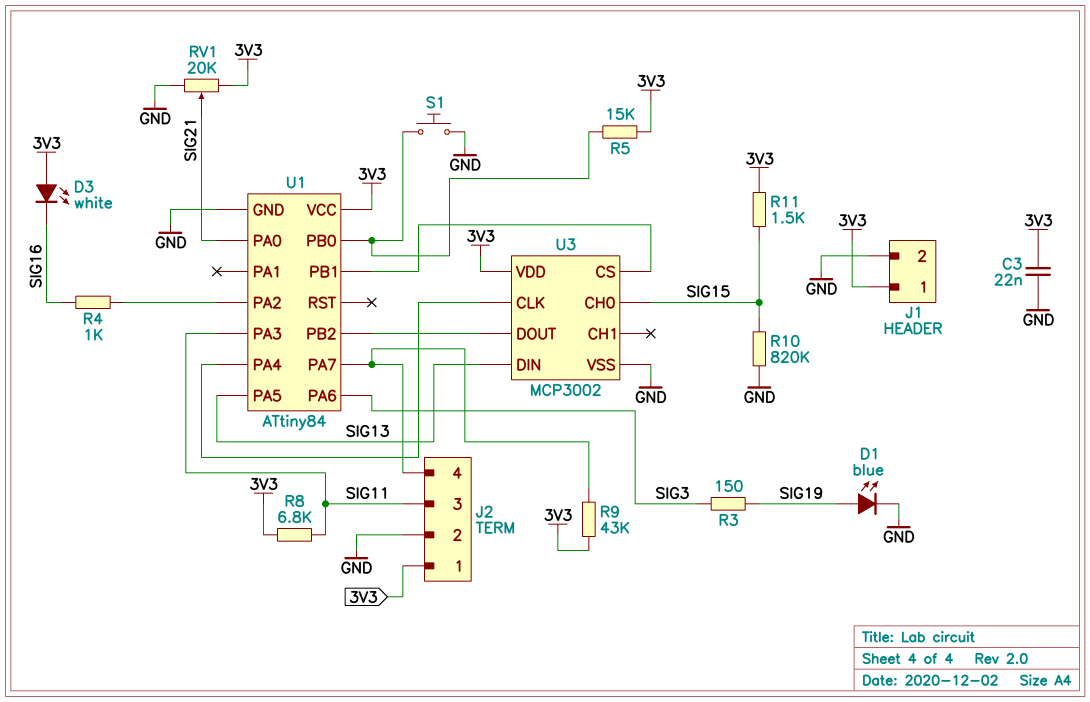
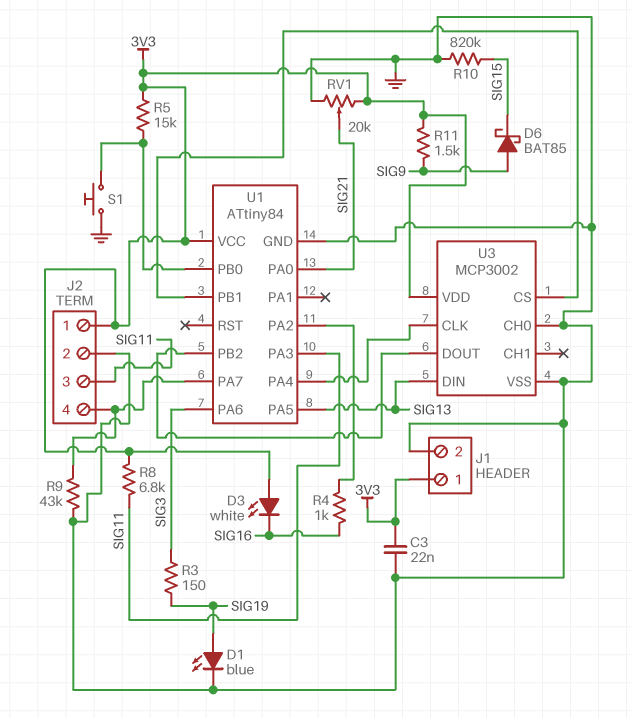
D6: none -> schottky BAT85 (A SIG9, K SIG15)
R9: 43k (3V3, J2/4) -> 43k (GND, J2/4)
R11: 1.5k (3V3, SIG15) -> 1.5k (3V3, SIG9)
U3 pin CH0: SIG15 -> GND

